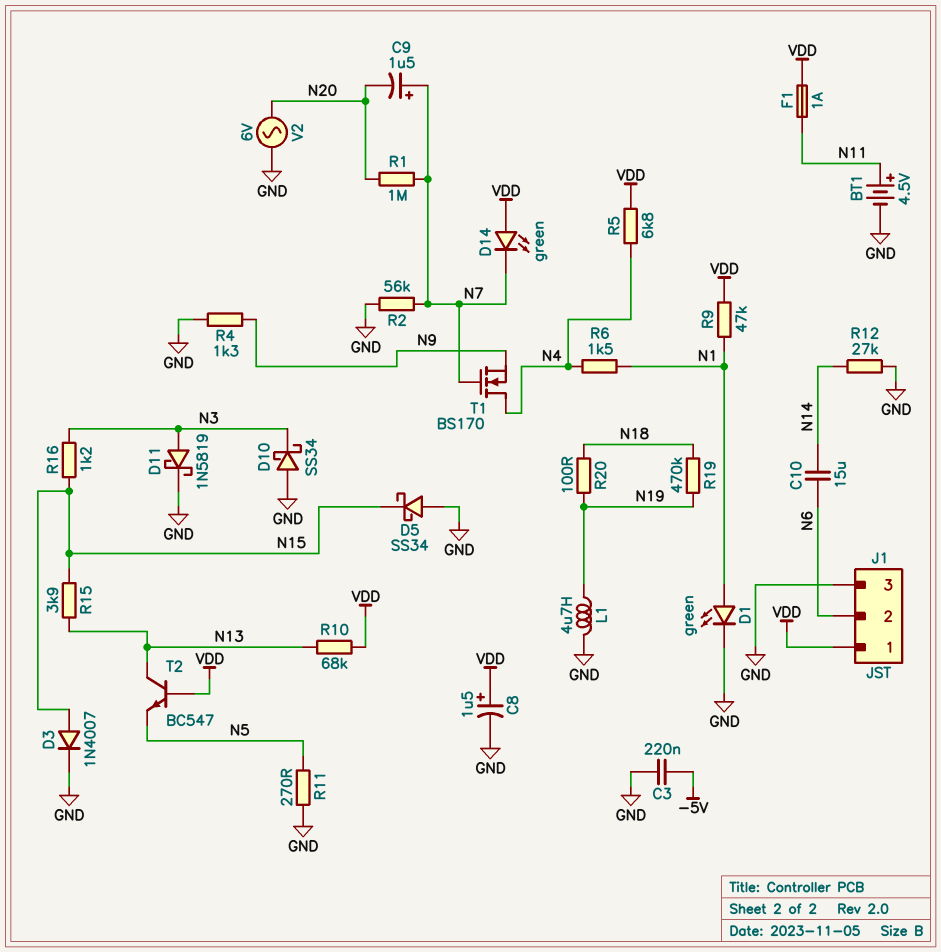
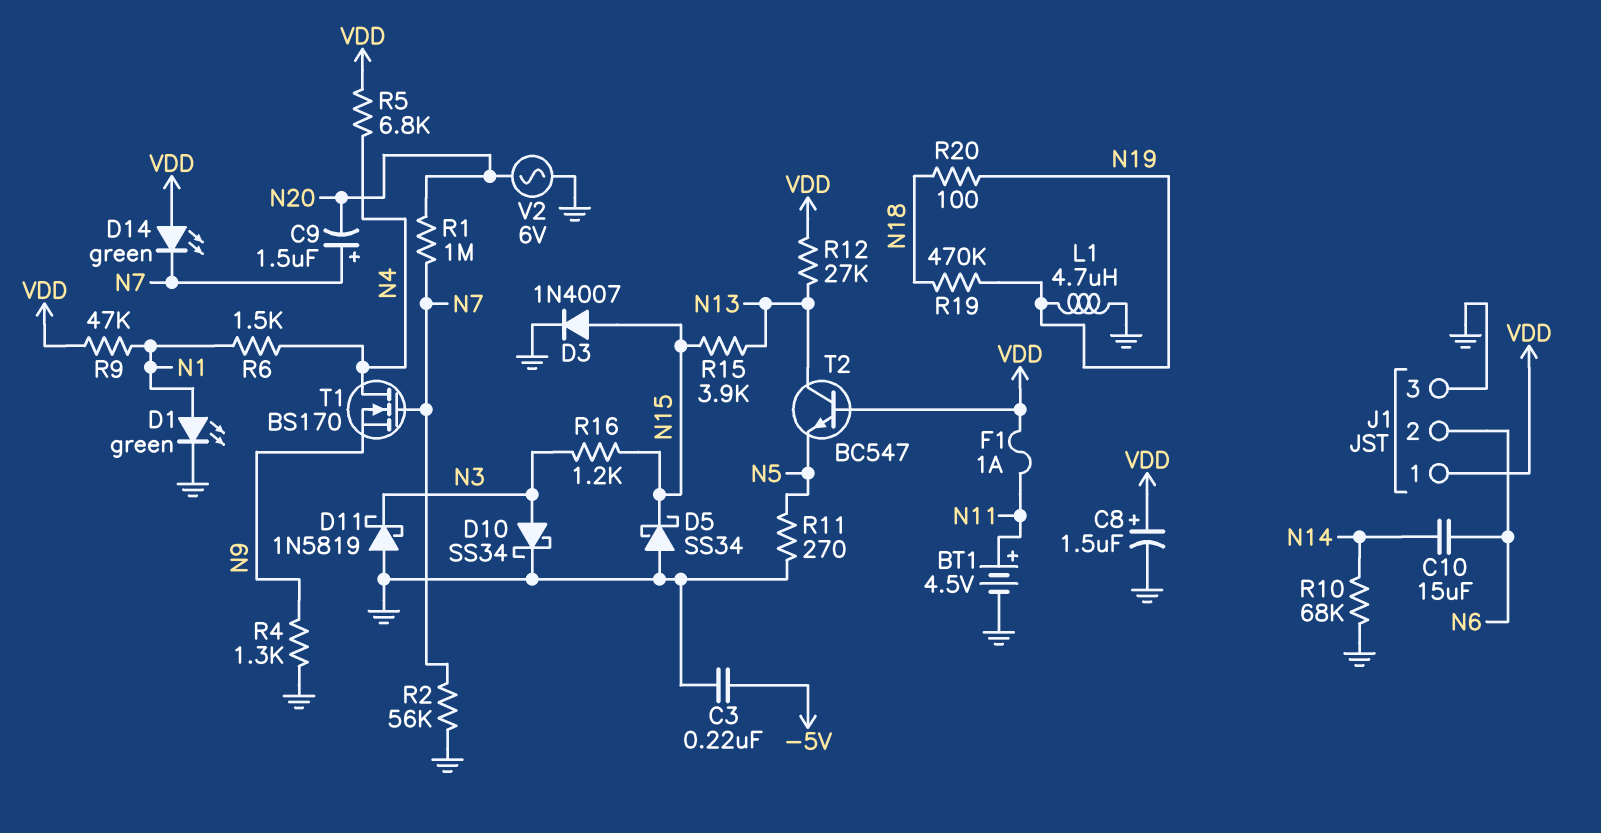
D10: schottky SS34 (A GND, K N3) -> schottky SS34 (A N3, K GND)
D11: schottky 1N5819 (A N3, K GND) -> schottky 1N5819 (A GND, K N3)
R10: 68k (N13, VDD) -> 68k (GND, N14)
R12: 27k (GND, N14) -> 27k (N13, VDD)

